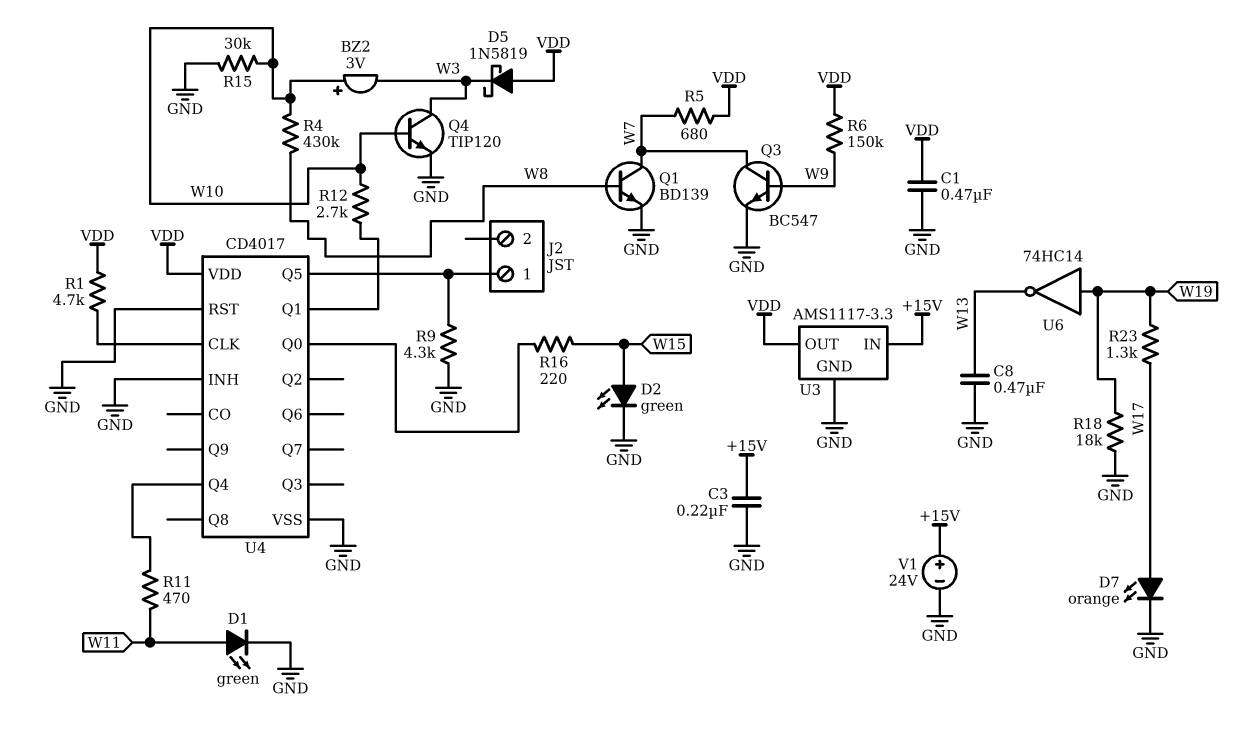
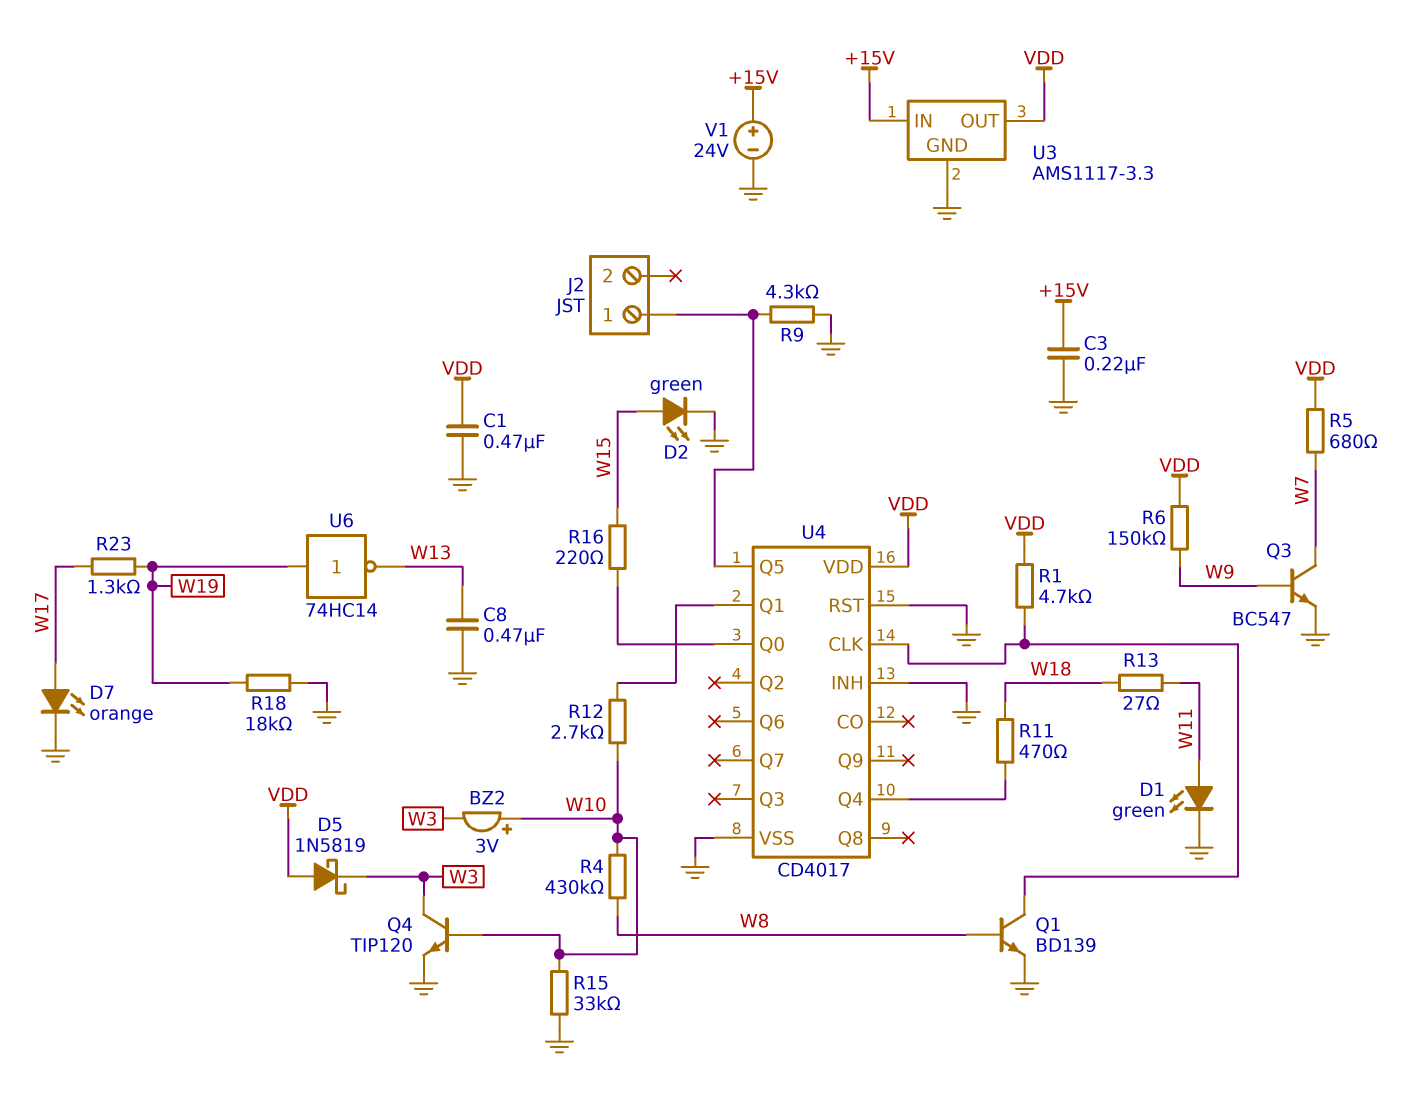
Q1: NPN BD139 (B W8, C W7, E GND) -> NPN BD139 (B W8, C U4/CLK, E GND)
R11: 470 (U4/Q4, W11) -> 470 (U4/Q4, W18)
R13: none -> 27 (W11, W18)
R15: 30k (GND, W10) -> 33k (GND, W10)

